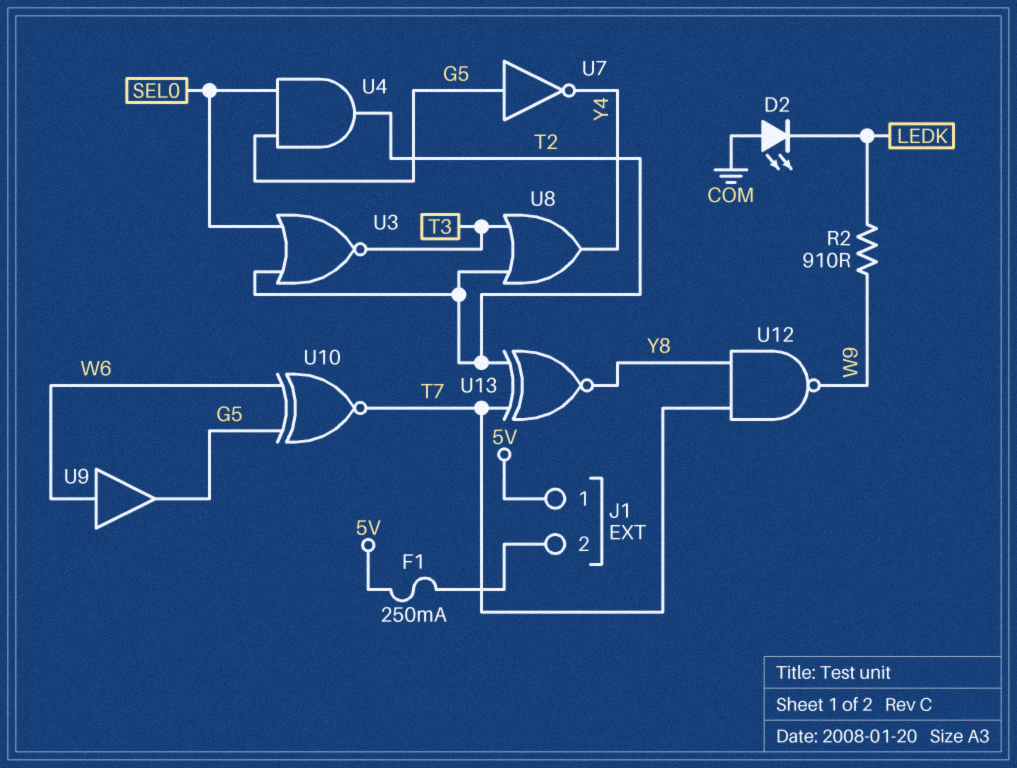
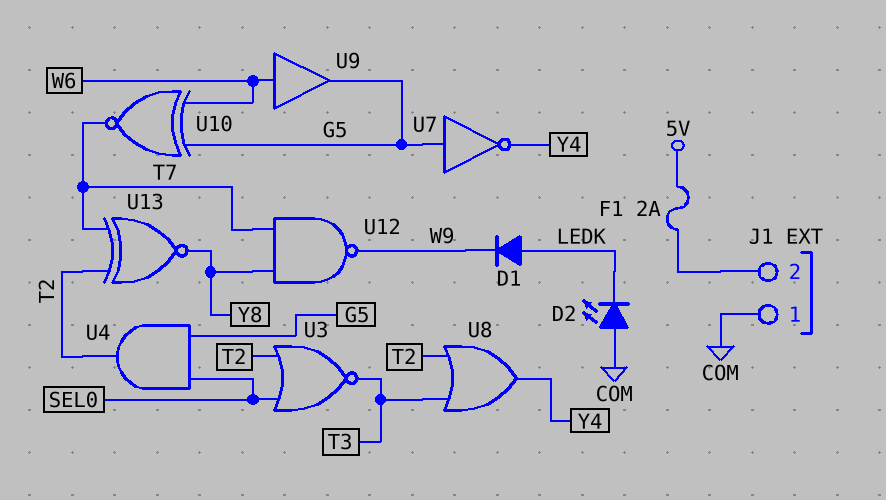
D1: none -> diode (A LEDK, K W9)
F1: 250mA (5V, J1/2) -> 2A (5V, J1/2)
J1 pin 1: 5V -> COM
R2: 910 (LEDK, W9) -> none

